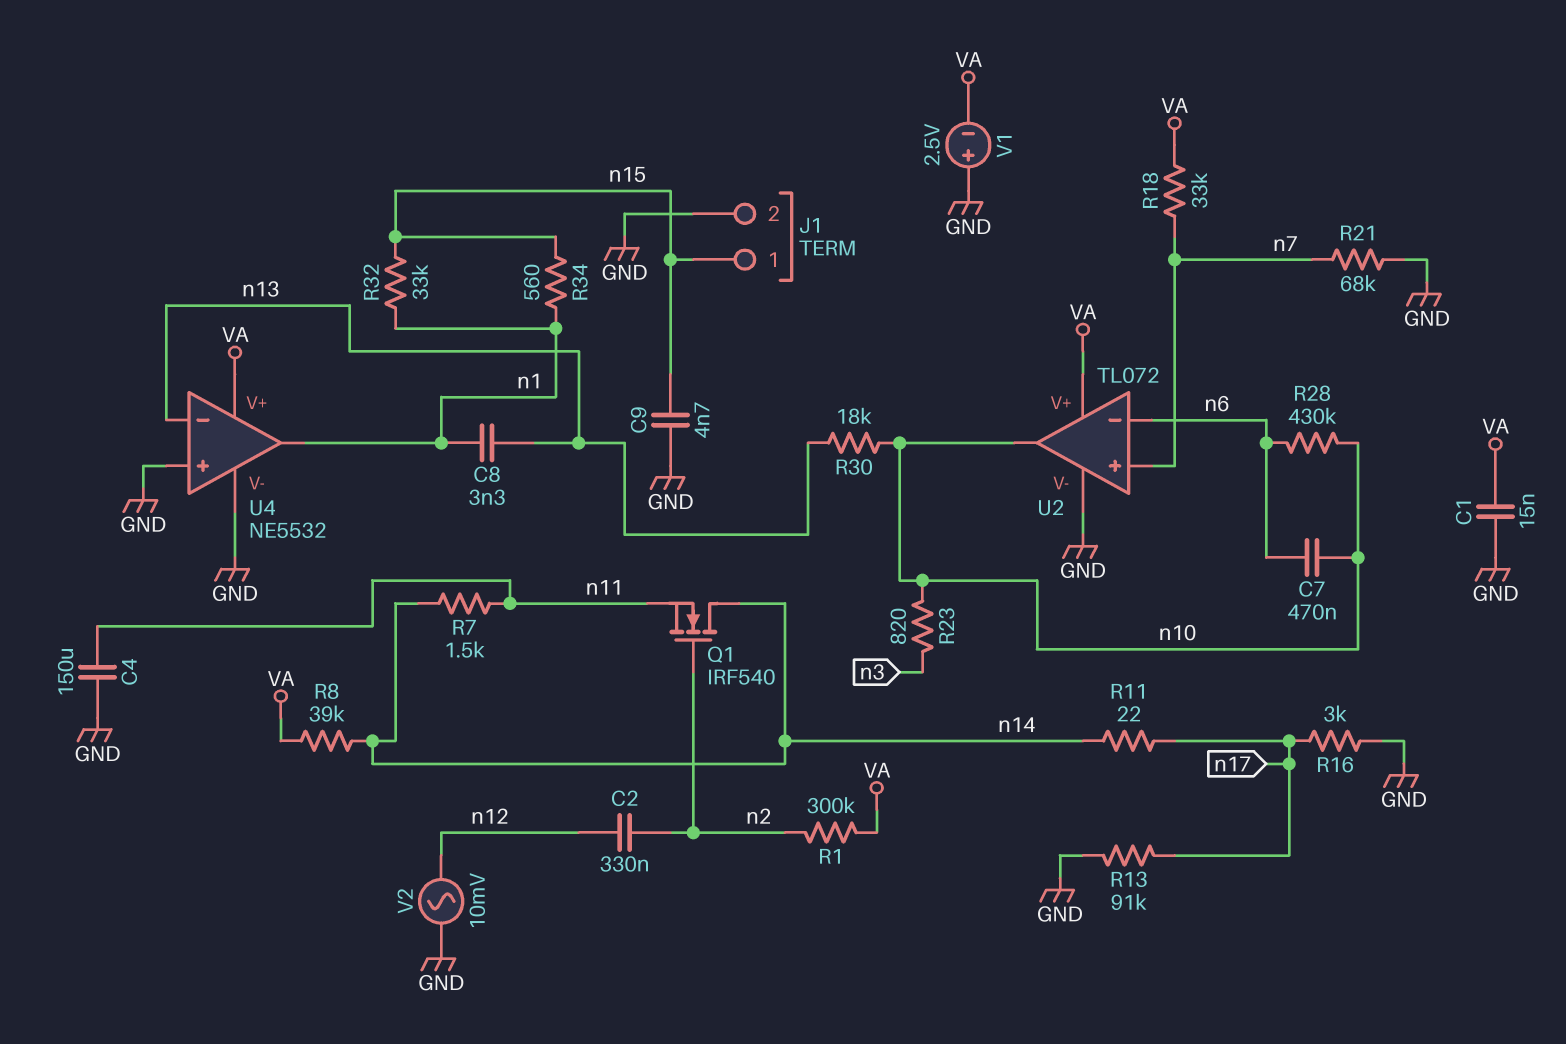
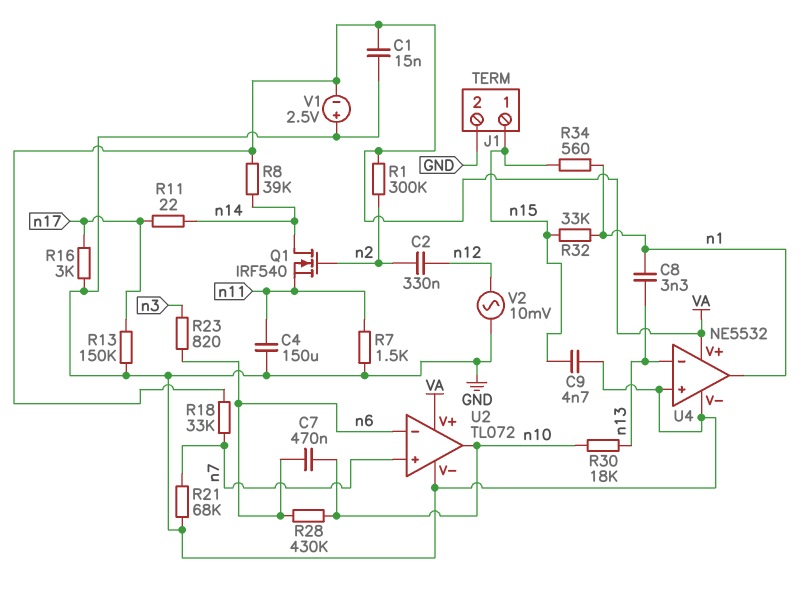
R7: 1.5k (n11, n14) -> 1.5k (GND, n11)
R13: 91k (GND, n17) -> 150k (GND, n17)
R23: 820 (n3, n10) -> 820 (n3, n6)

